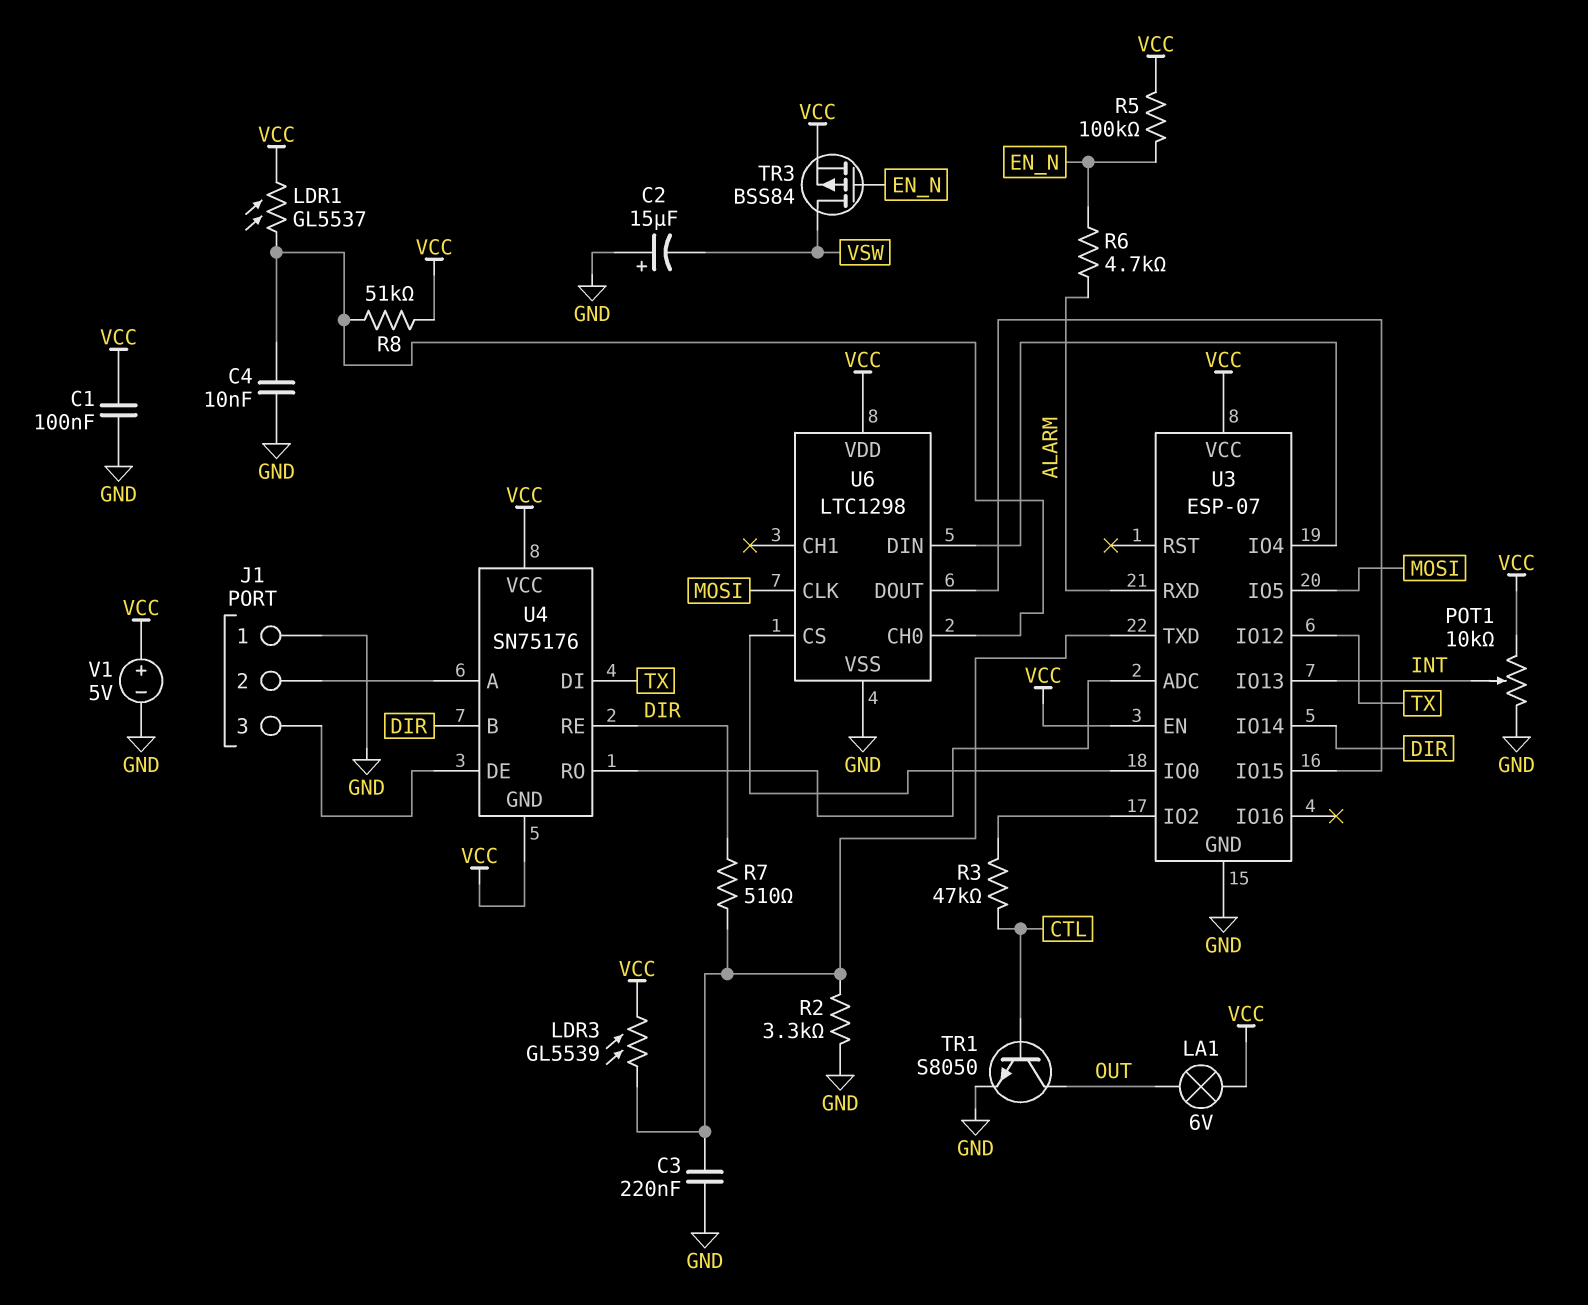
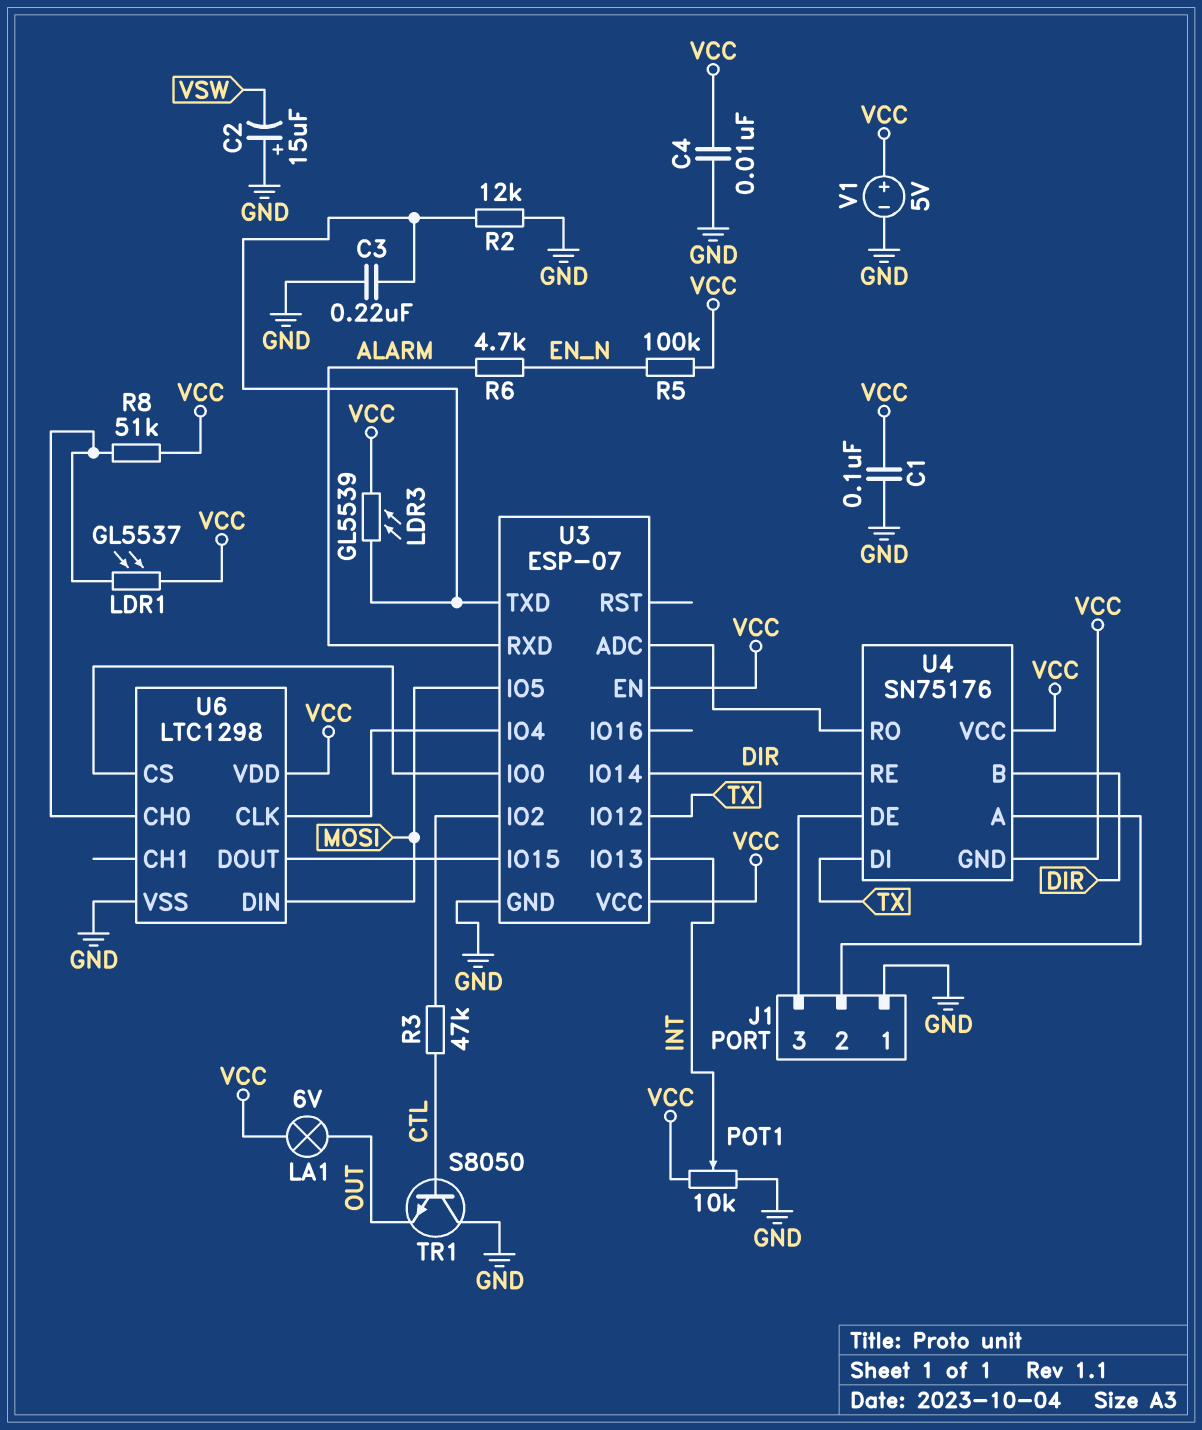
C4: 10nF (GND, U6/CH0) -> 10nF (GND, VCC)
R2: 3.3k (GND, U3/TXD) -> 12k (GND, U3/TXD)
R7: 510 (DIR, U3/TXD) -> none
TR1: NPN S8050 (B CTL, C OUT, E GND) -> NPN S8050 (B CTL, C GND, E OUT)
TR3: PMOS BSS84 (G EN_N, D VSW, S VCC) -> none
U6 pin CLK: MOSI -> U3/IO4
U6 pin DIN: U3/IO4 -> MOSI

